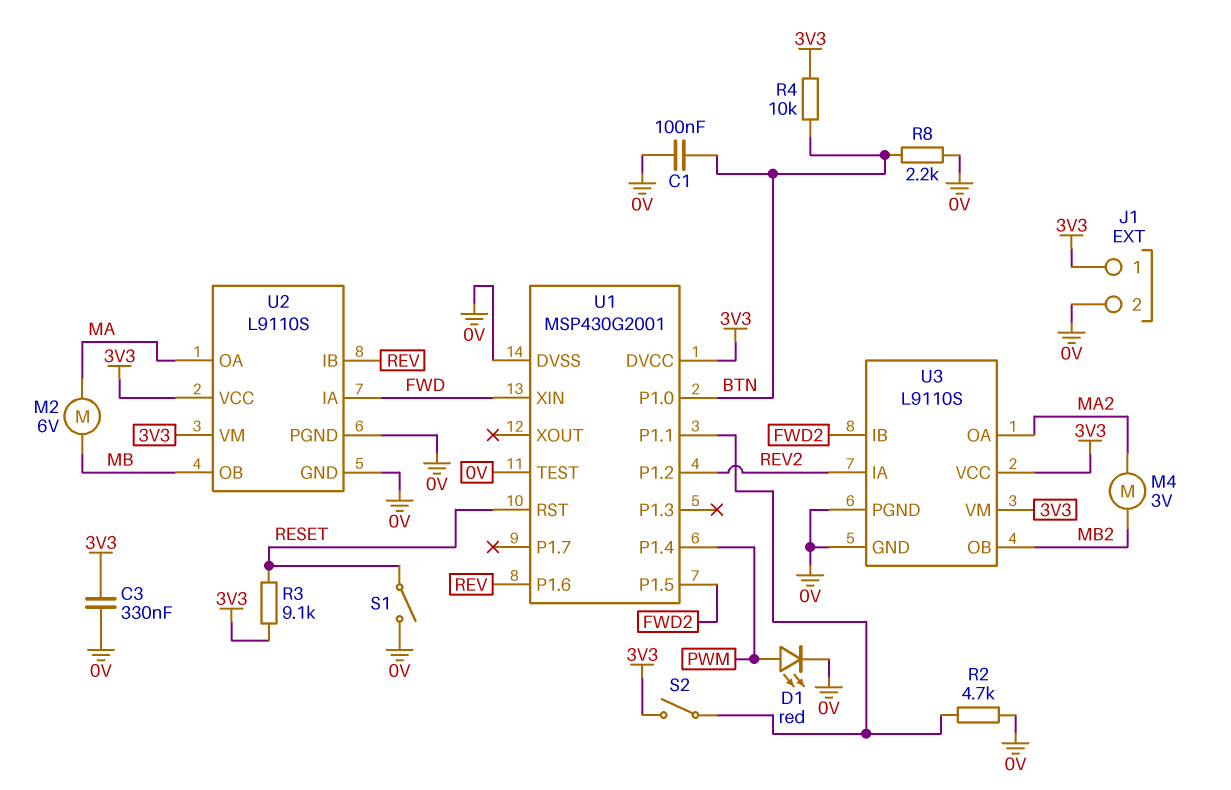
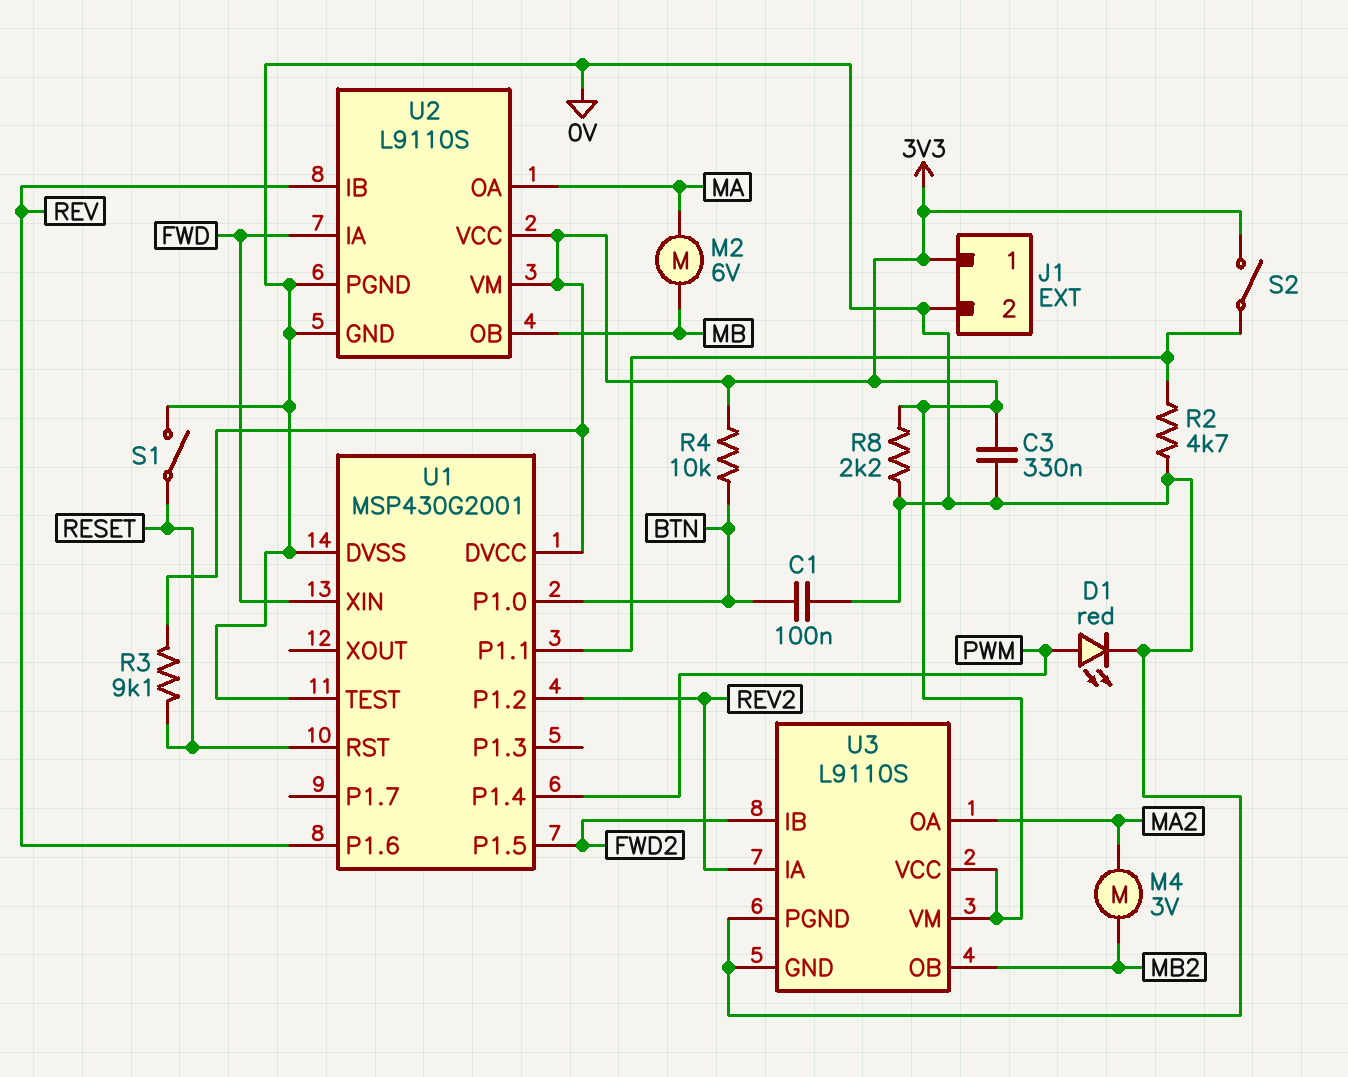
R8: 2.2k (0V, BTN) -> 2.2k (0V, 3V3)

